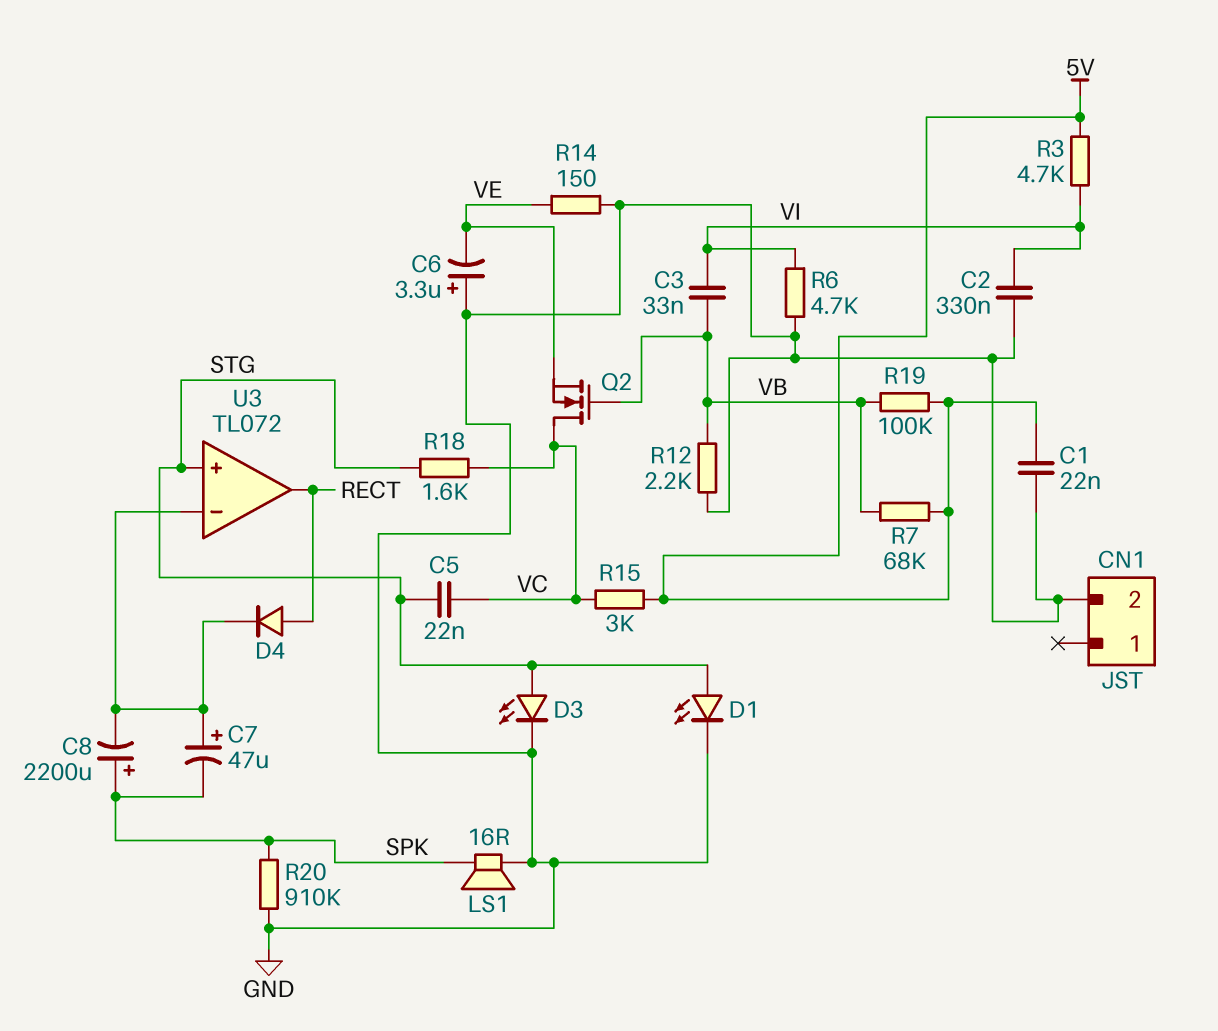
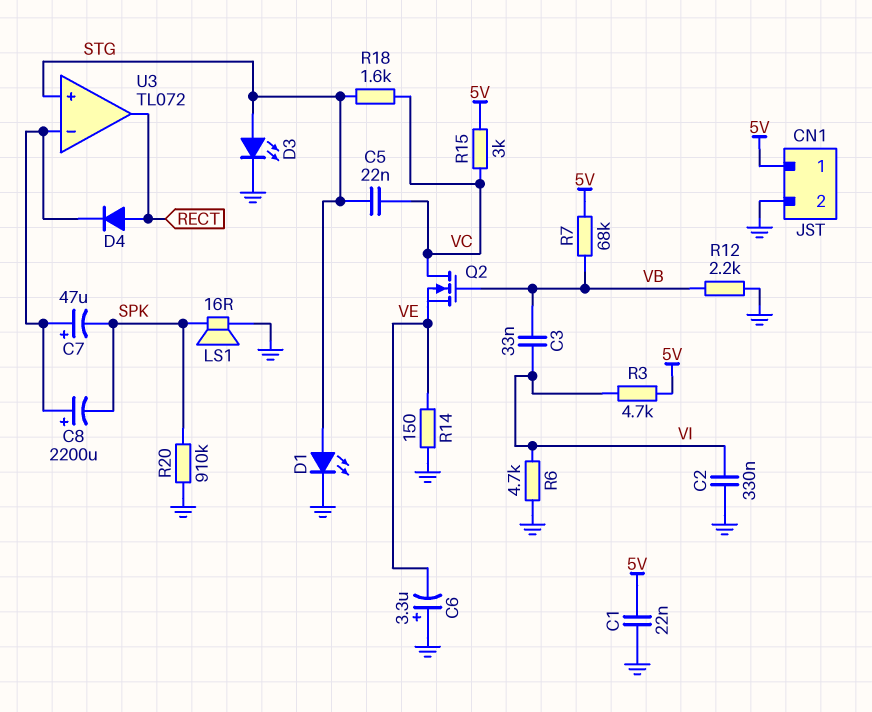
C8: 2200uF (plus SPK, minus U3/in-) -> 2200uF (plus U3/in-, minus SPK)
CN1 pin 1: none -> 5V
R19: 100k (5V, VB) -> none

